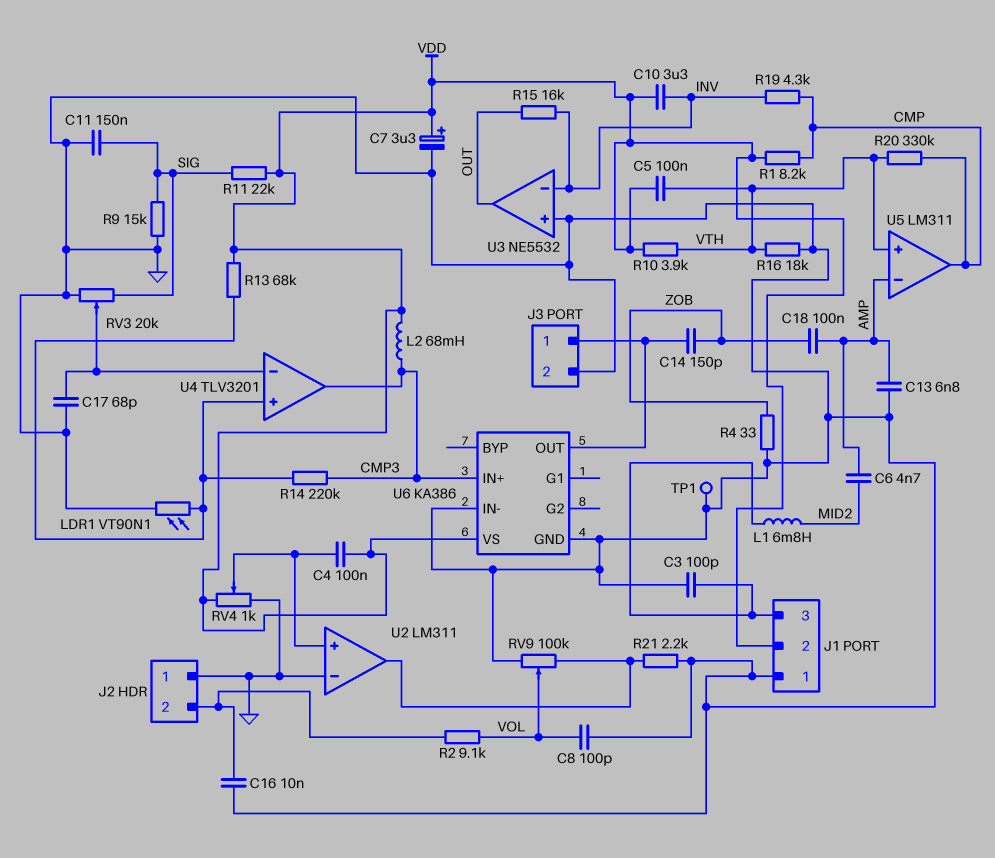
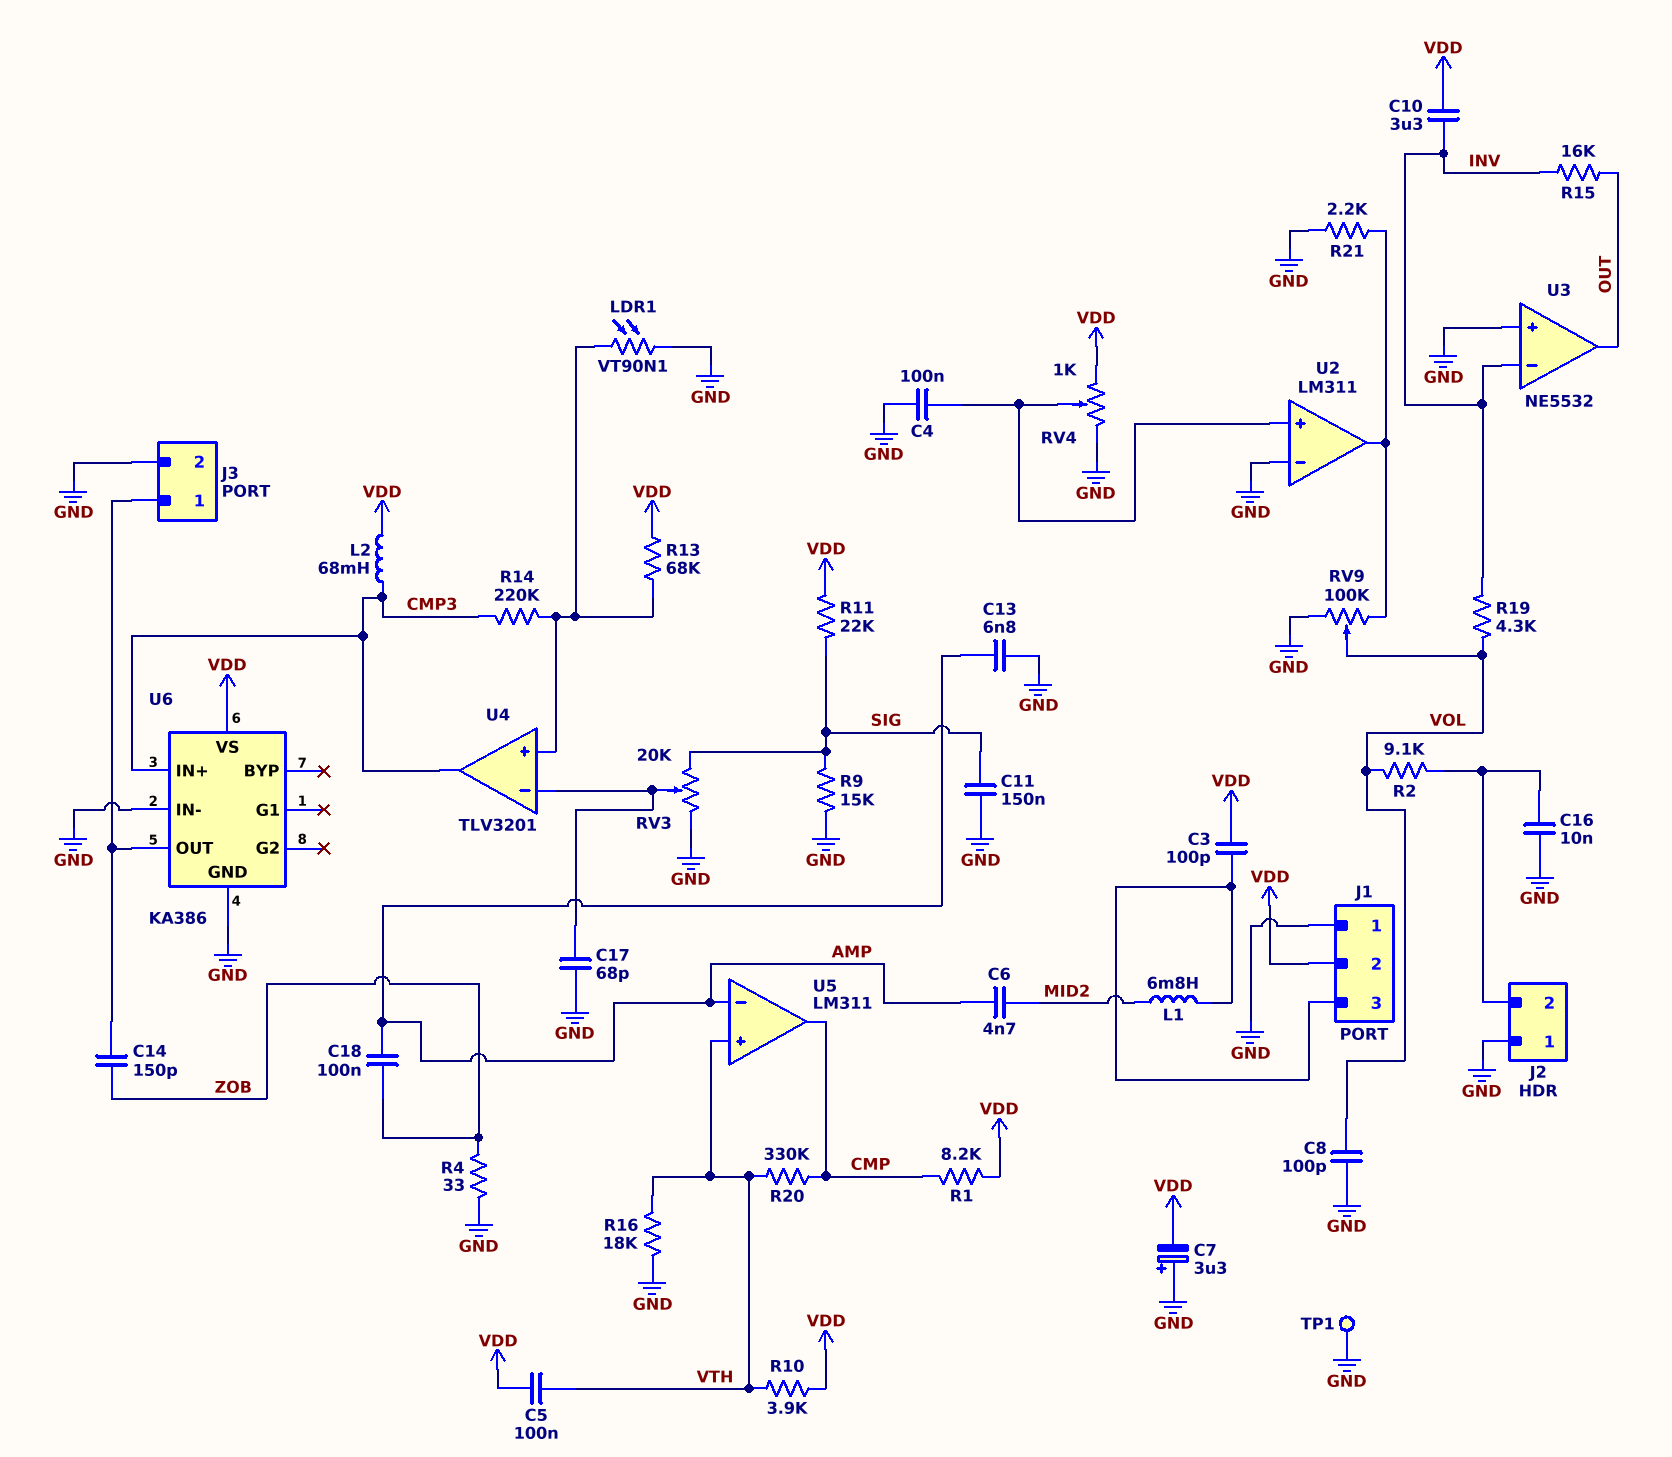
C3: 100pF (GND, J1/3) -> 100pF (J1/3, VDD)
C4: 100nF (U2/in+, VDD) -> 100nF (GND, U2/in+)
C7: 3.3uF (plus VDD, minus GND) -> 3.3uF (plus GND, minus VDD)
R19: 4.3k (CMP, INV) -> 4.3k (INV, VOL)

